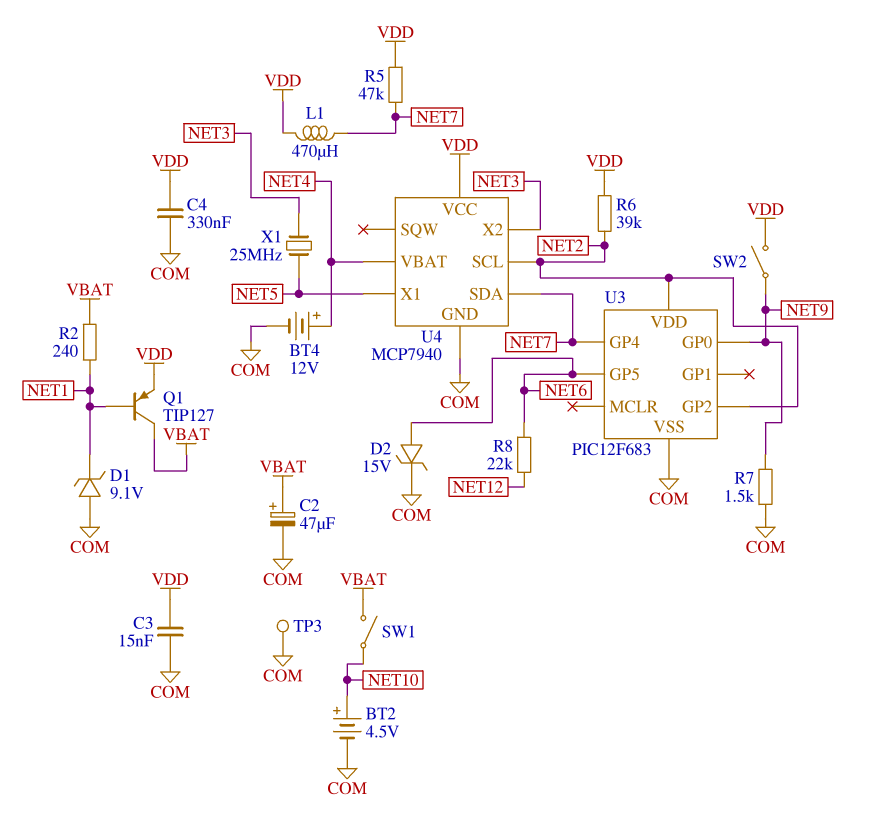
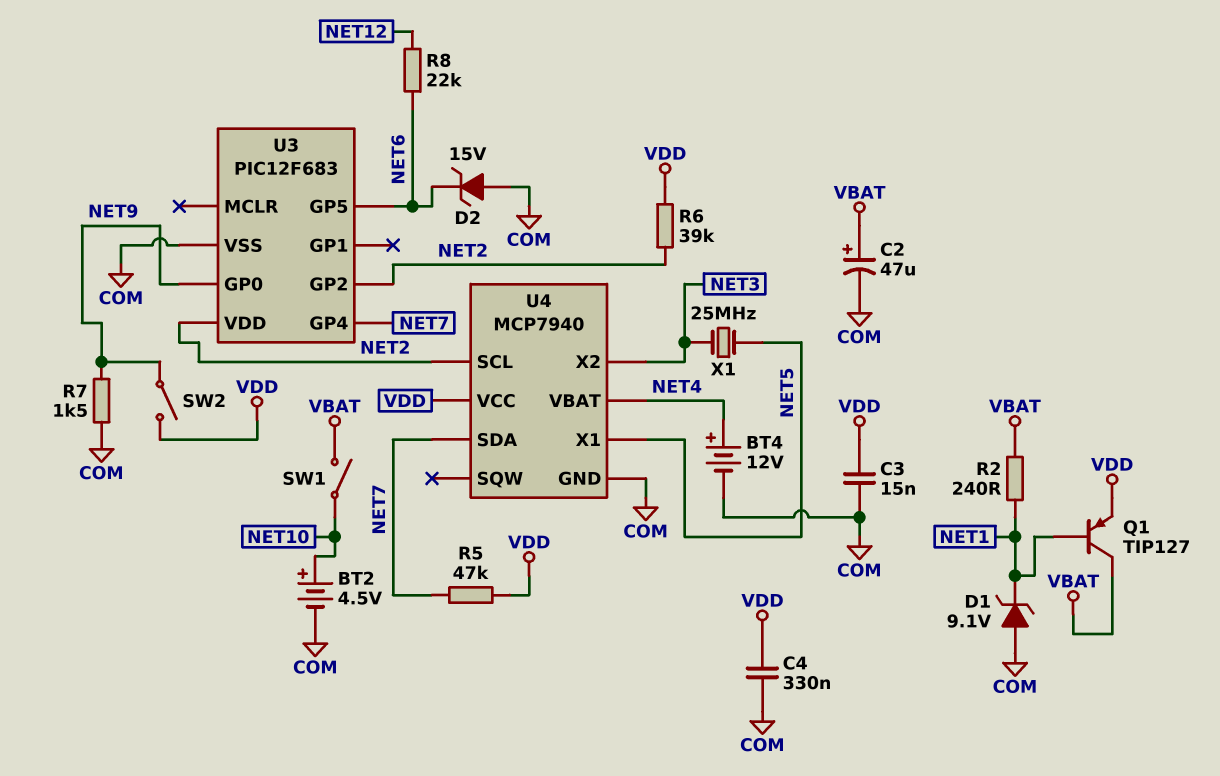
D2: zener 15V (A NET6, K COM) -> zener 15V (A COM, K NET6)
L1: 470uH (NET7, VDD) -> none
TP3: test point (COM) -> none

